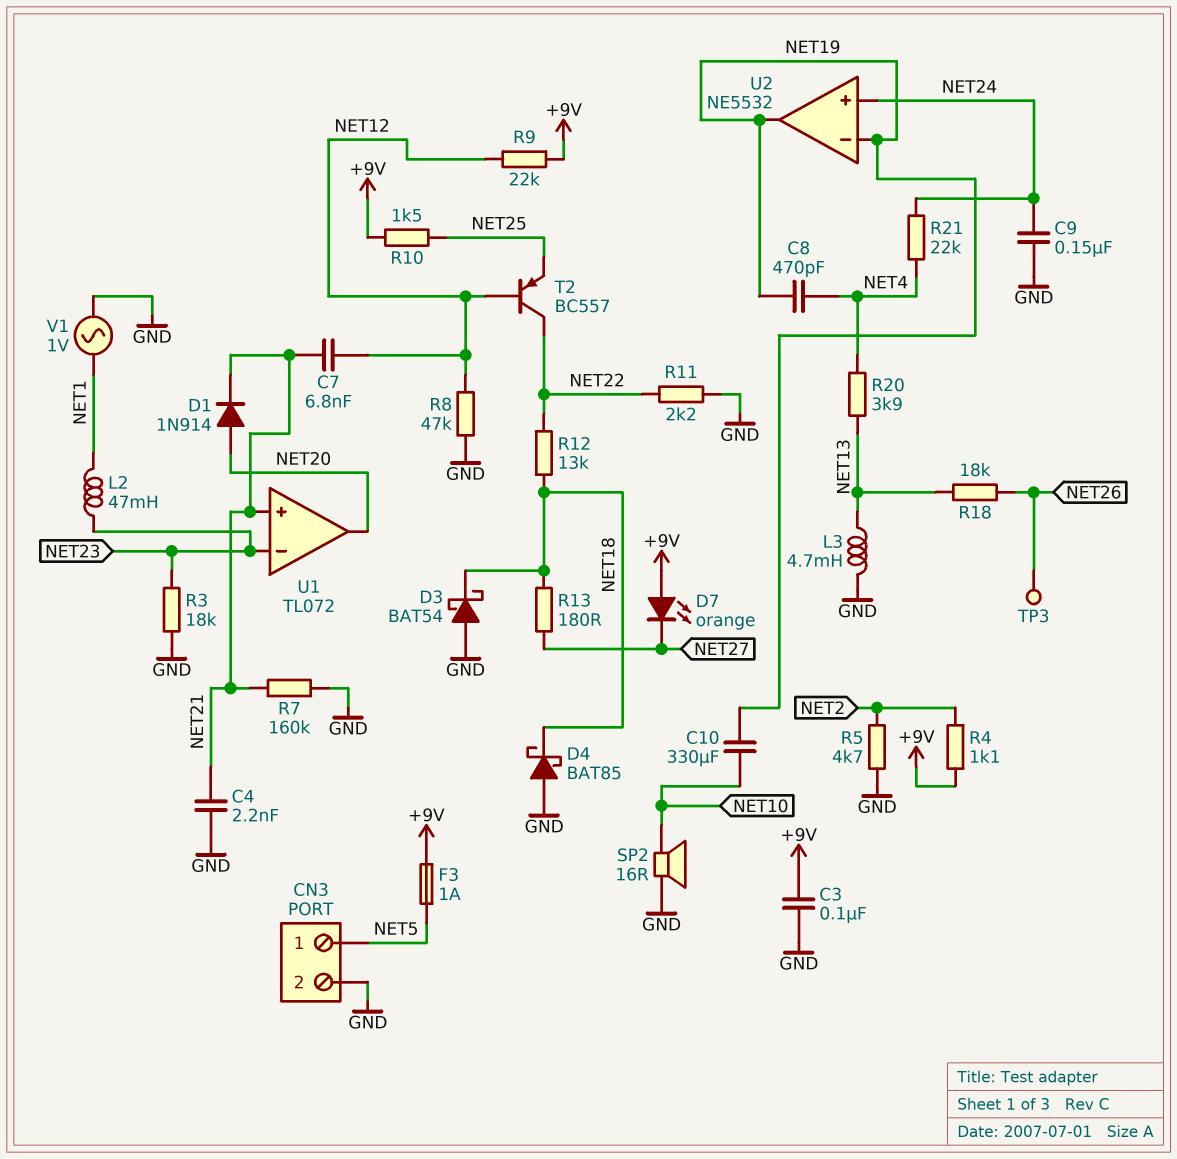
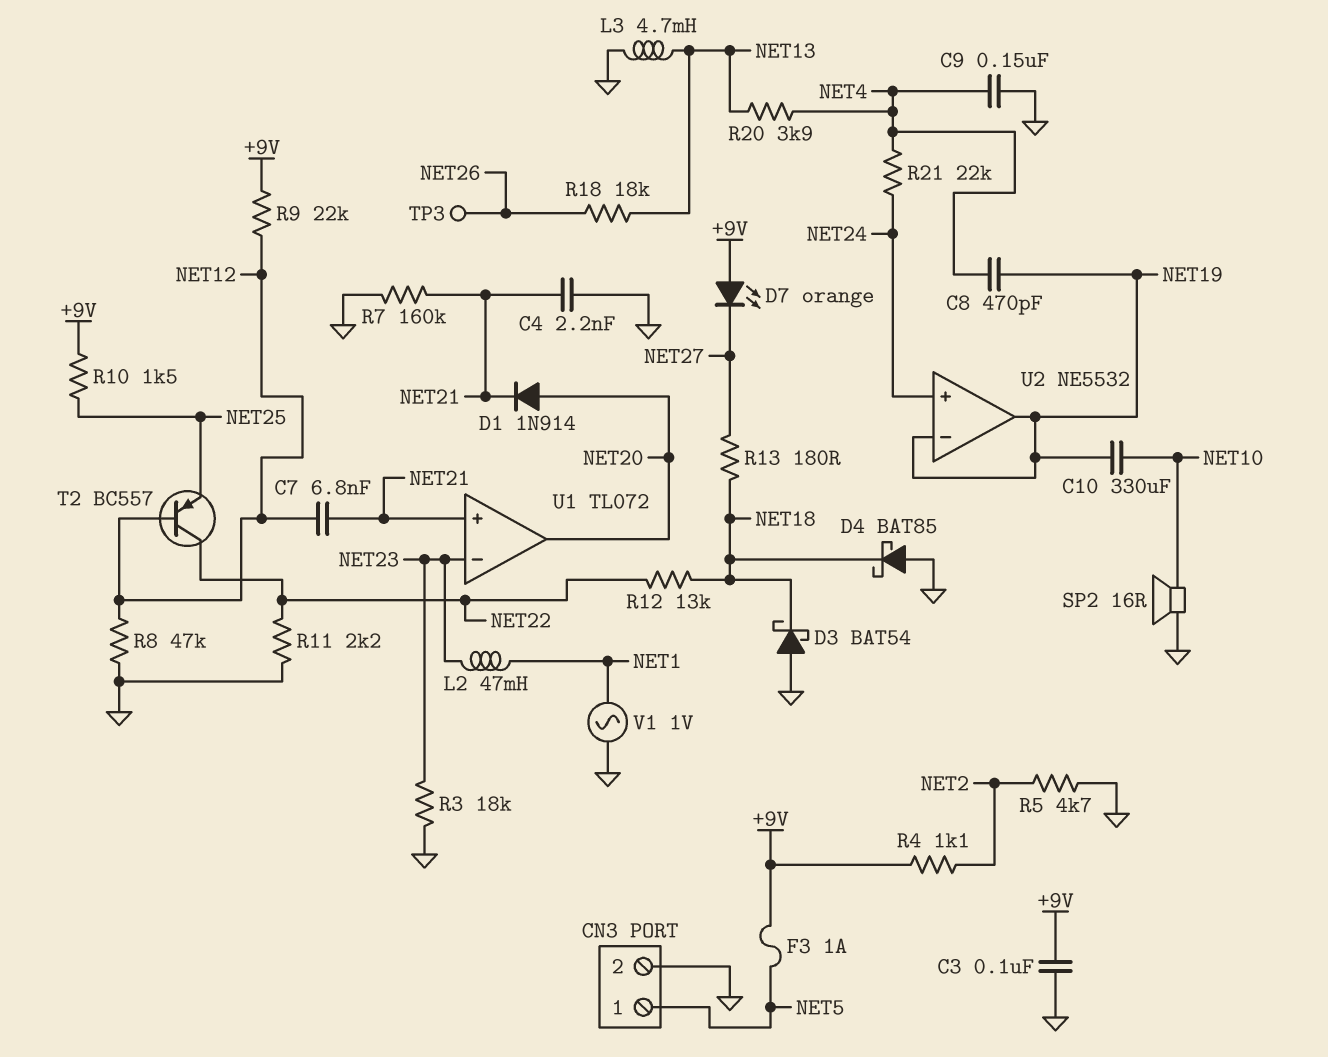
C9: 150nF (GND, NET24) -> 150nF (GND, NET4)

